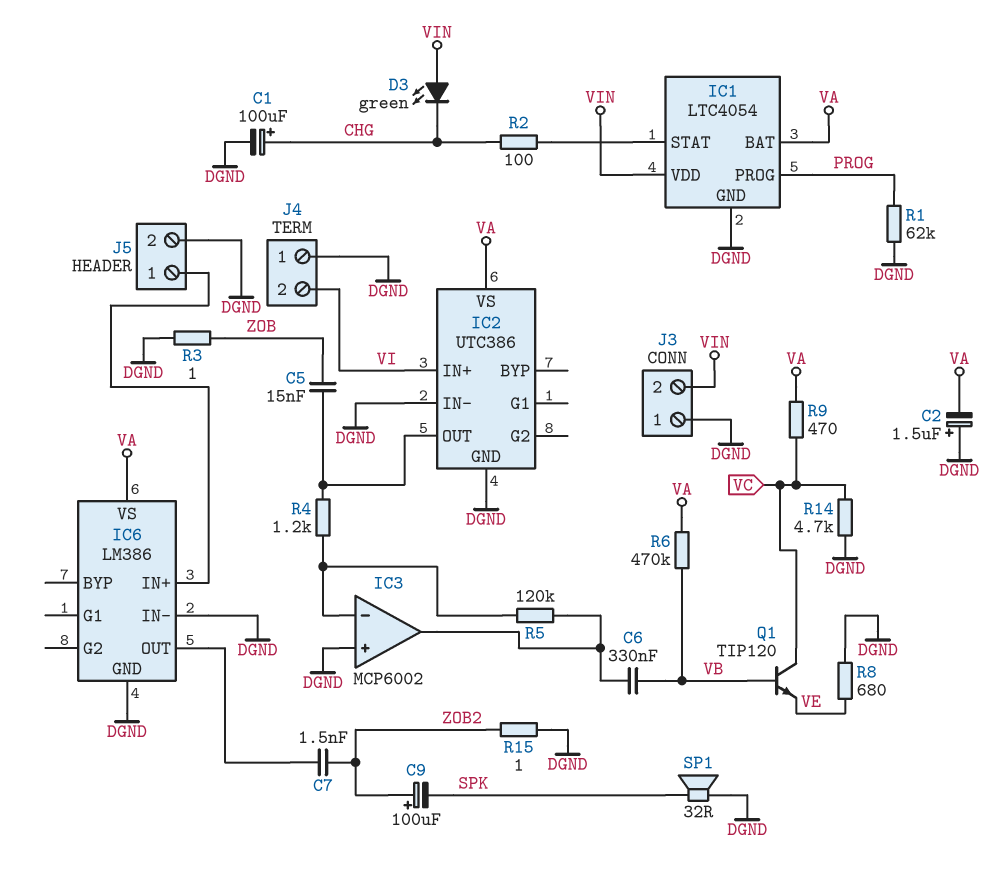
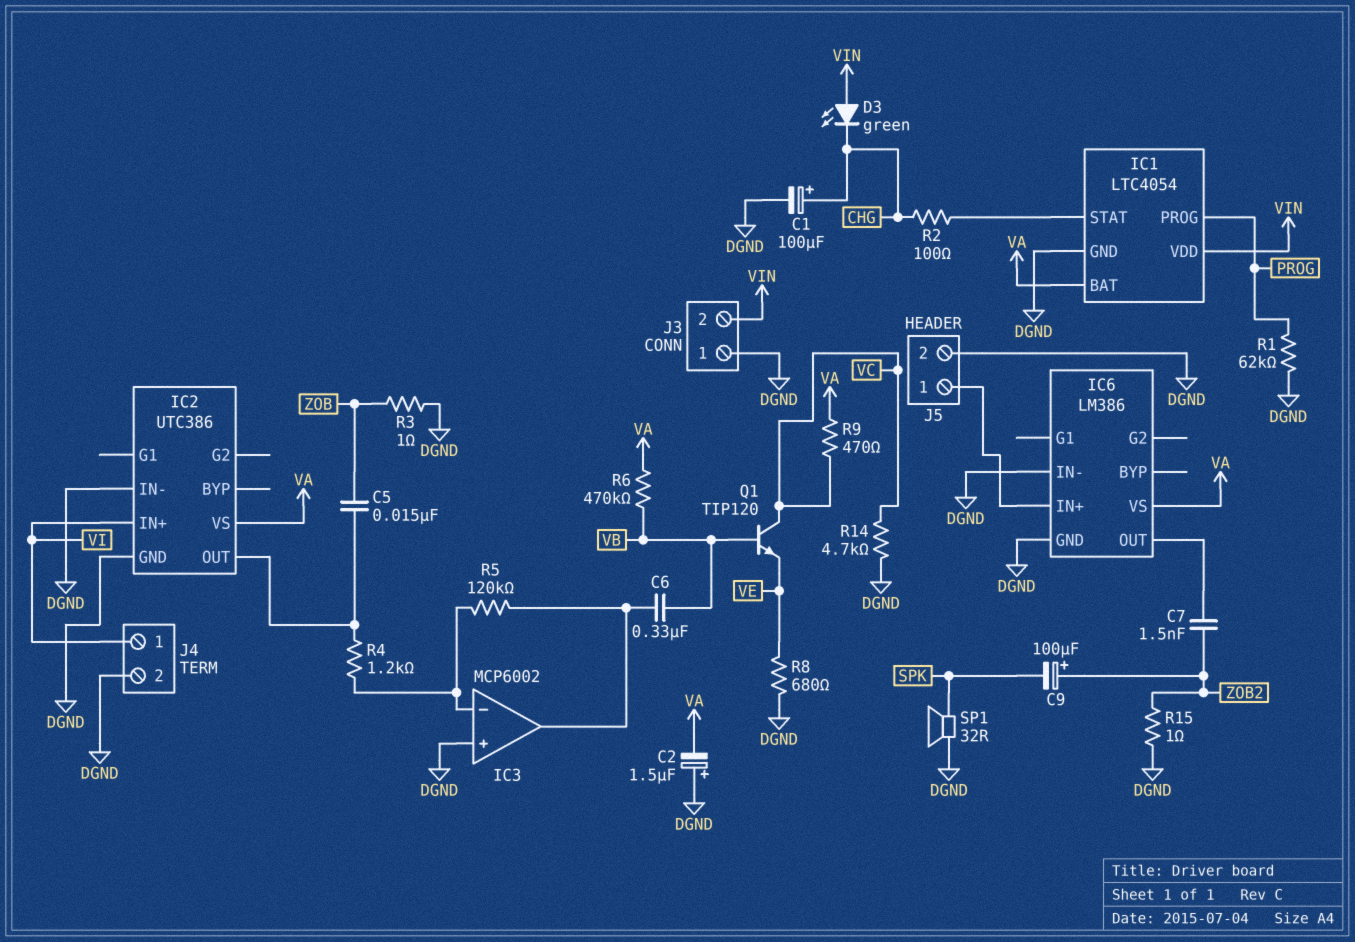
J4 pin 1: DGND -> VI
J4 pin 2: VI -> DGND

